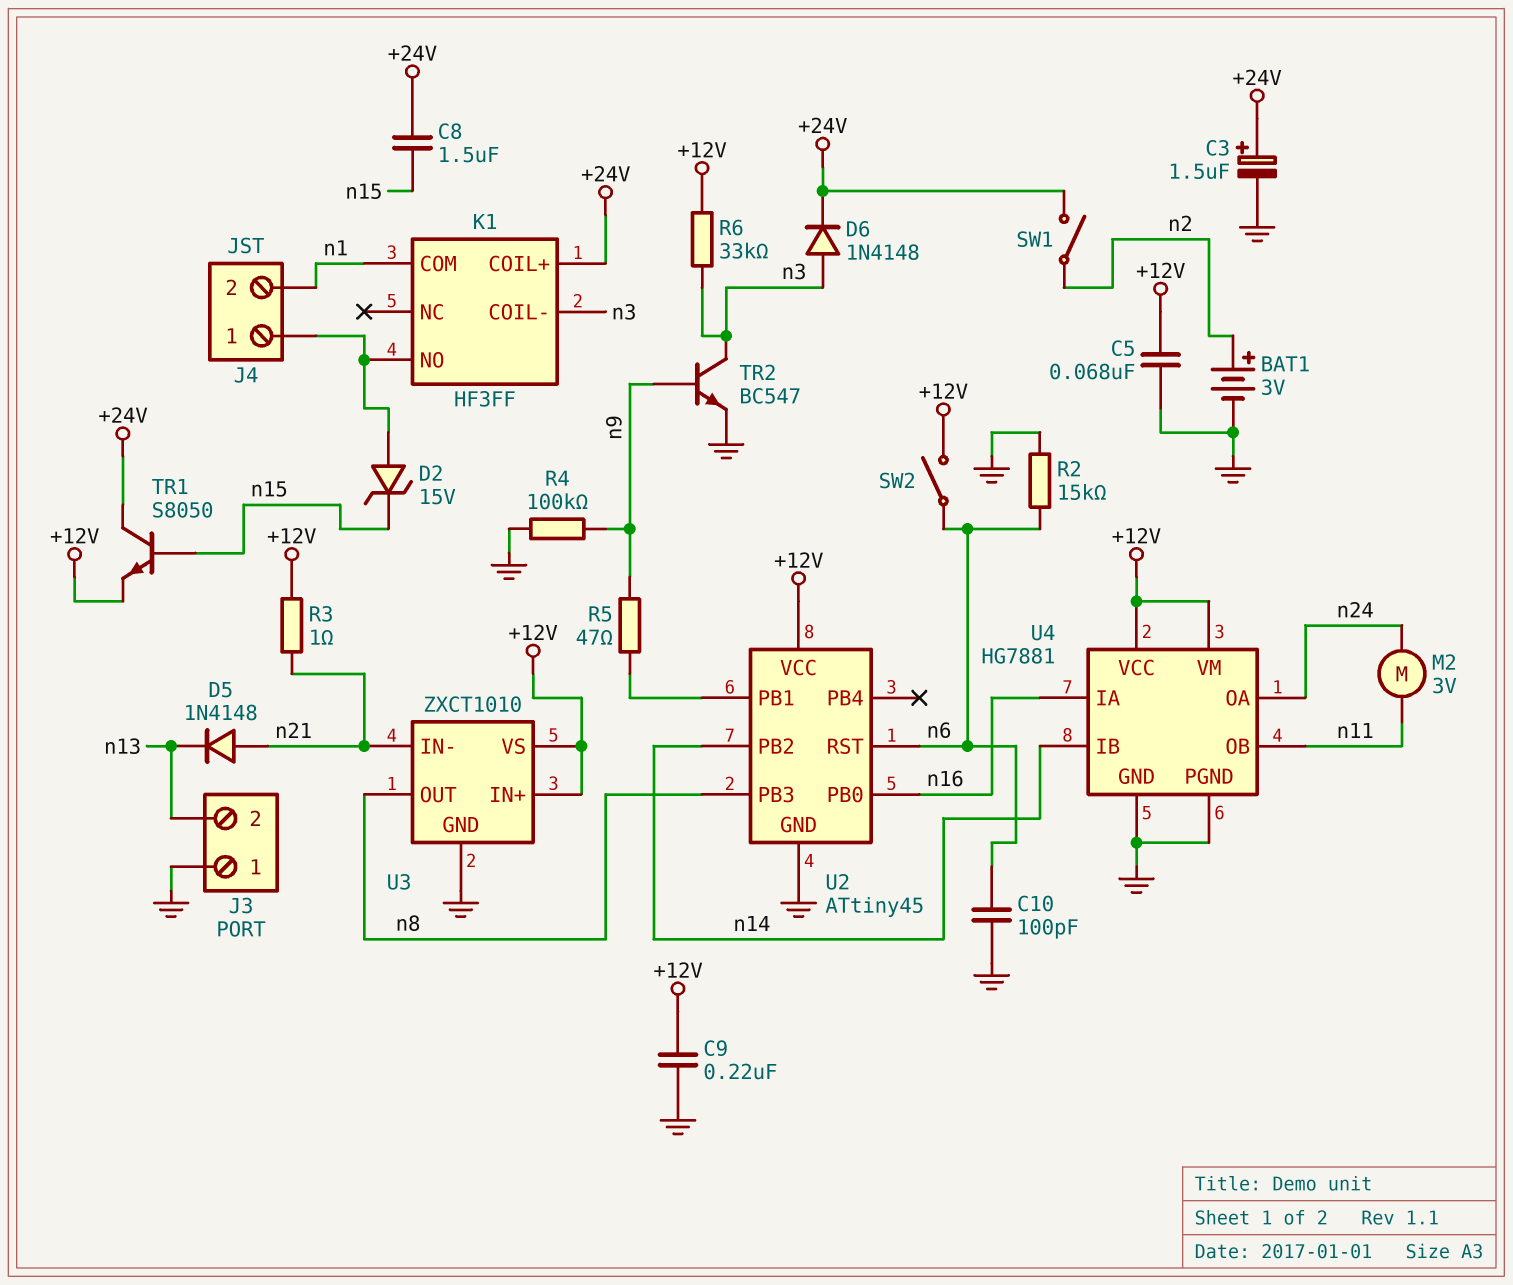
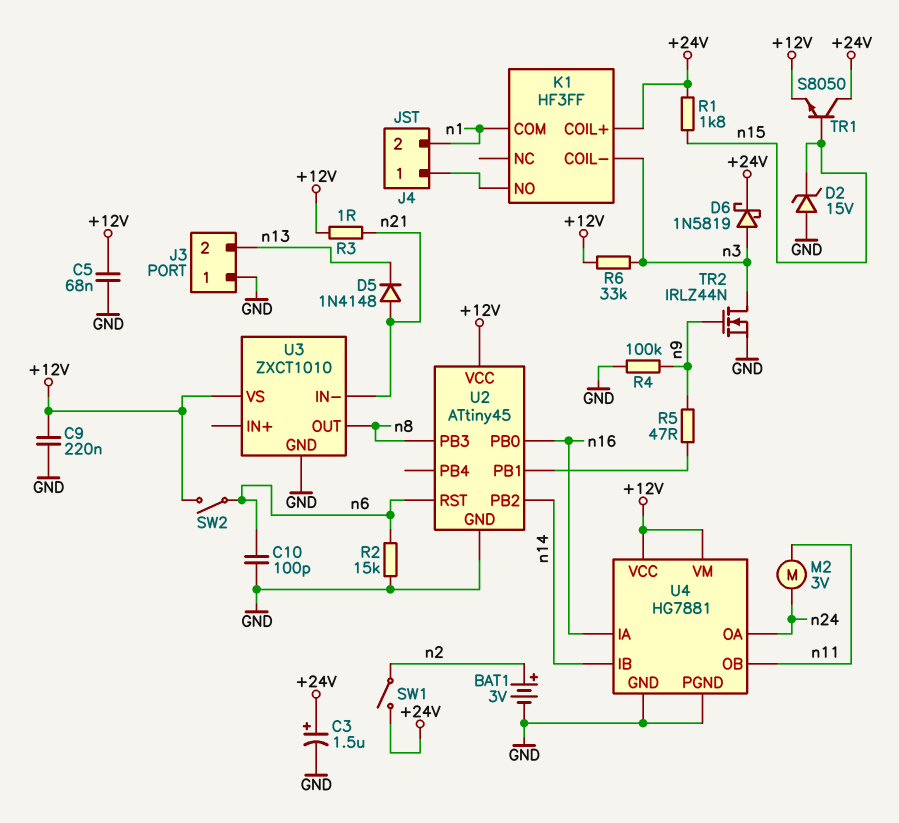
C8: 1.5uF (+24V, n15) -> none
D2: zener 15V (A J4/1, K n15) -> zener 15V (A GND, K n15)
D6: diode 1N4148 (A n3, K +24V) -> schottky 1N5819 (A n3, K +24V)
R1: none -> 1.8k (+24V, n15)
TR2: NPN BC547 (B n9, C n3, E GND) -> NMOS IRLZ44N (G n9, D n3, S GND)
U3 pin IN+: +12V -> none

